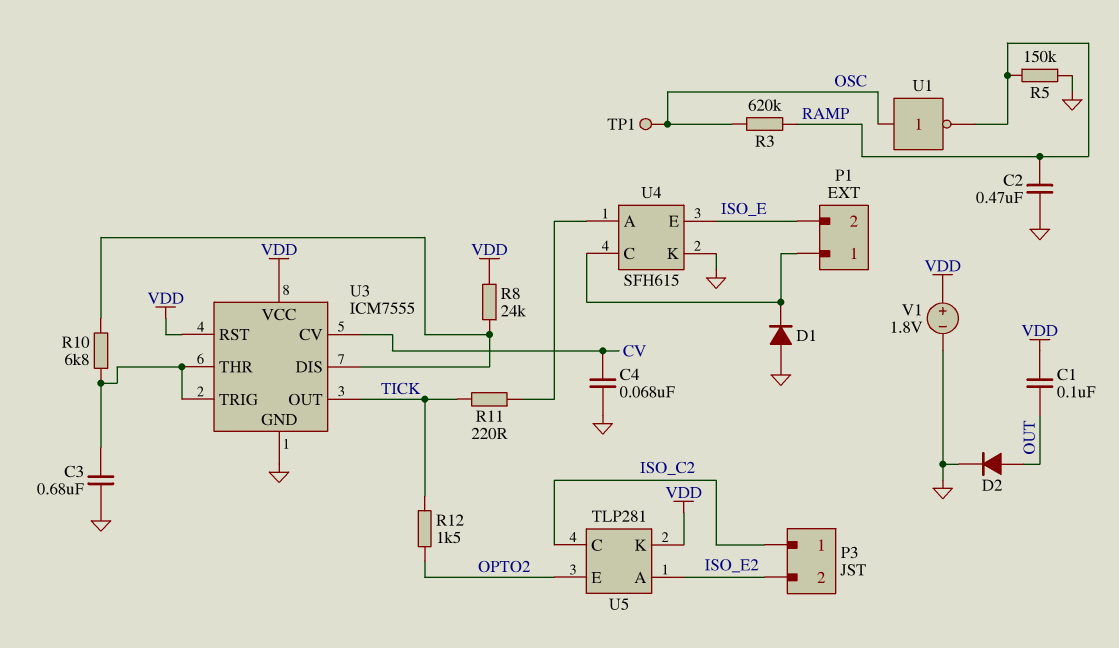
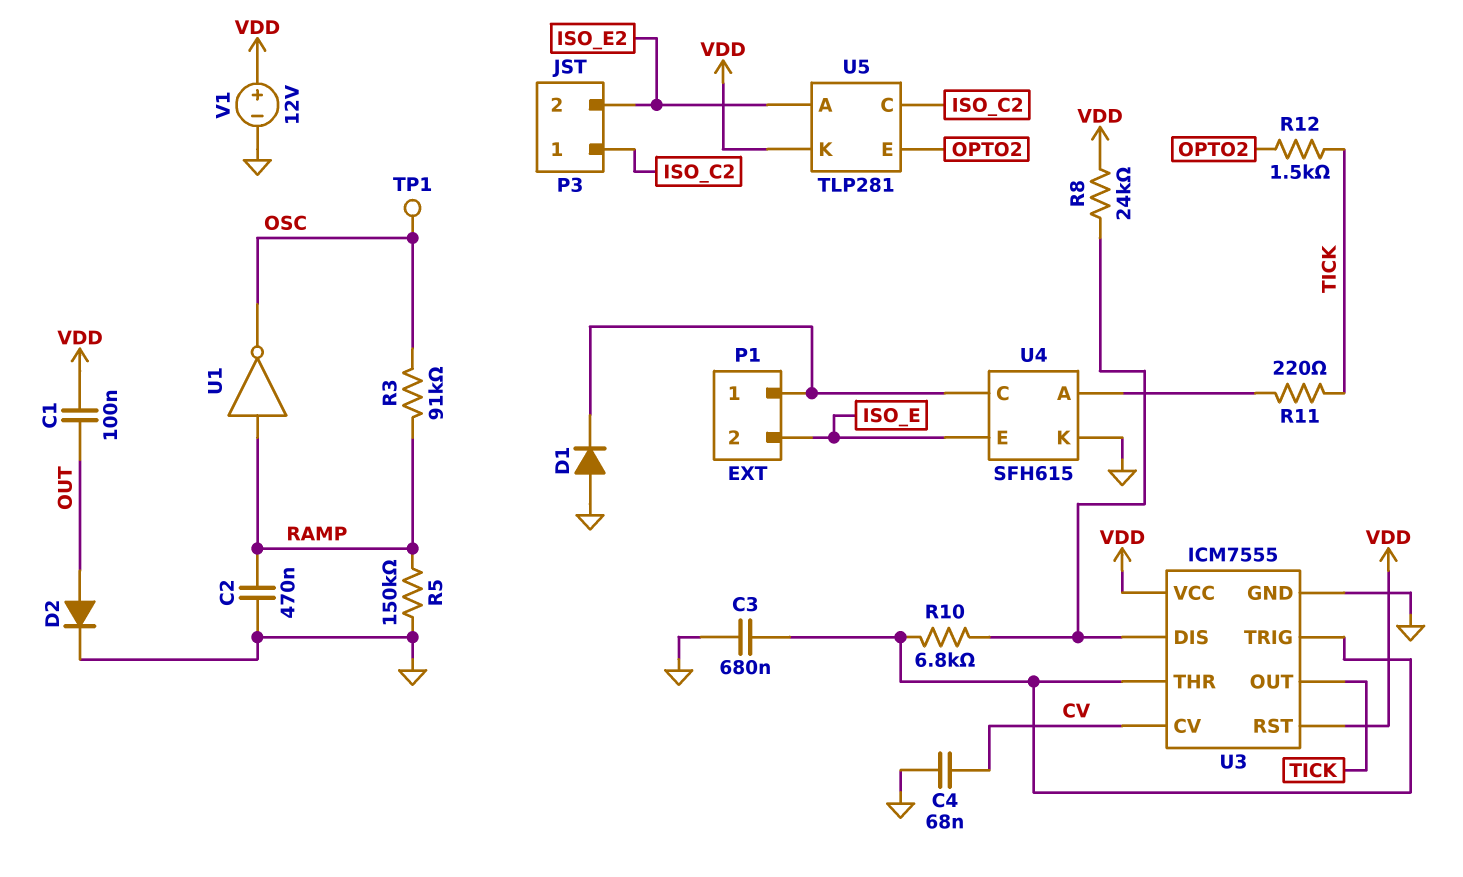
R3: 620k (OSC, RAMP) -> 91k (OSC, RAMP)
U1: NOT (in OSC, out RAMP) -> NOT (in RAMP, out OSC)
V1: 1.8V (plus VDD, minus GND) -> 12V (plus VDD, minus GND)

